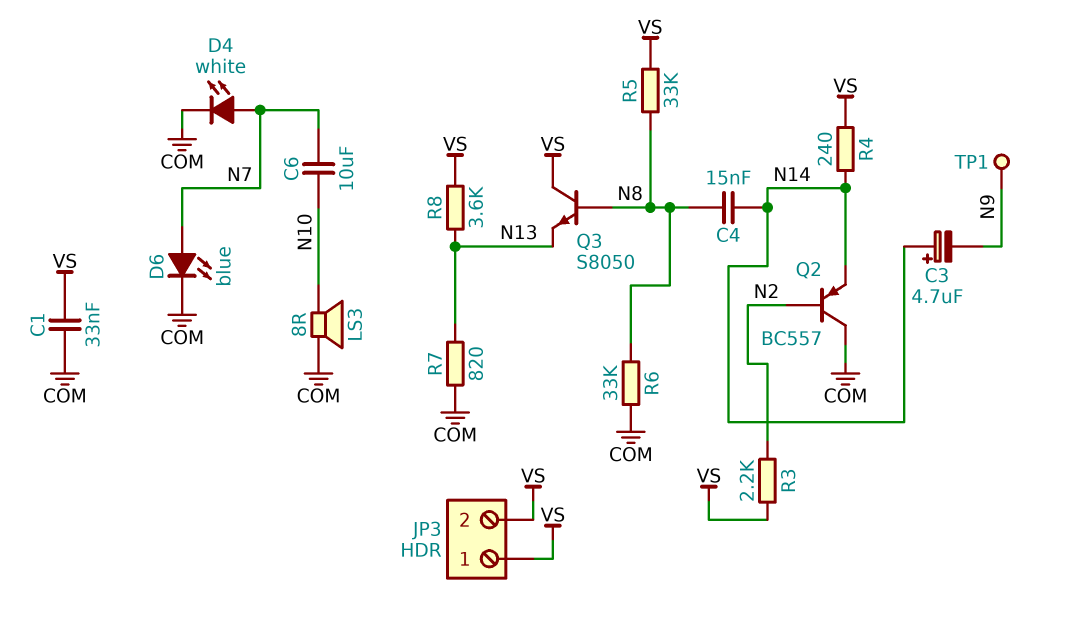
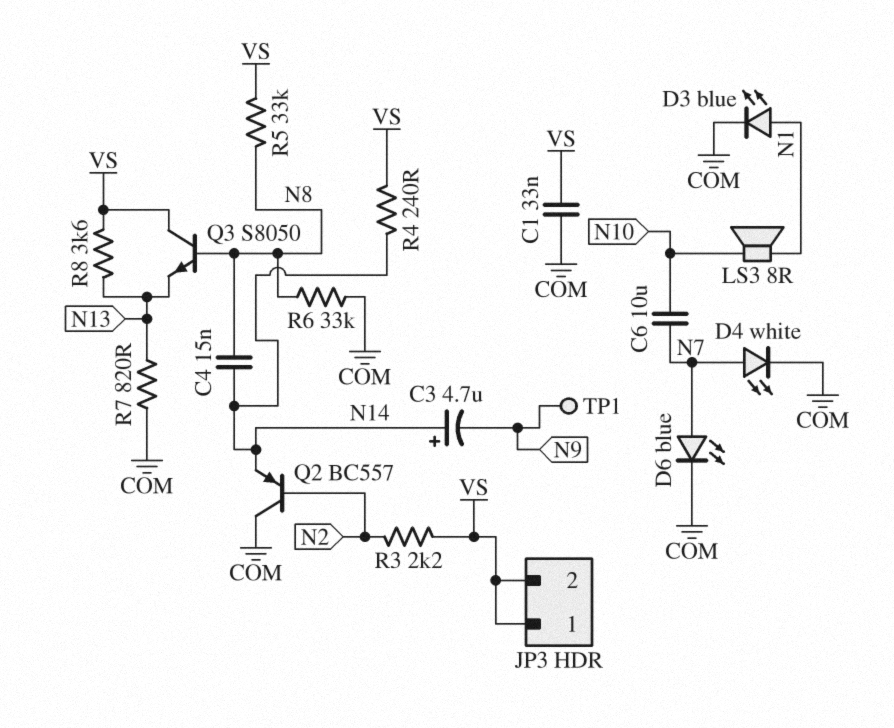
D3: none -> LED blue (A N1, K COM)
LS3: speaker 8R (COM, N10) -> speaker 8R (N1, N10)

